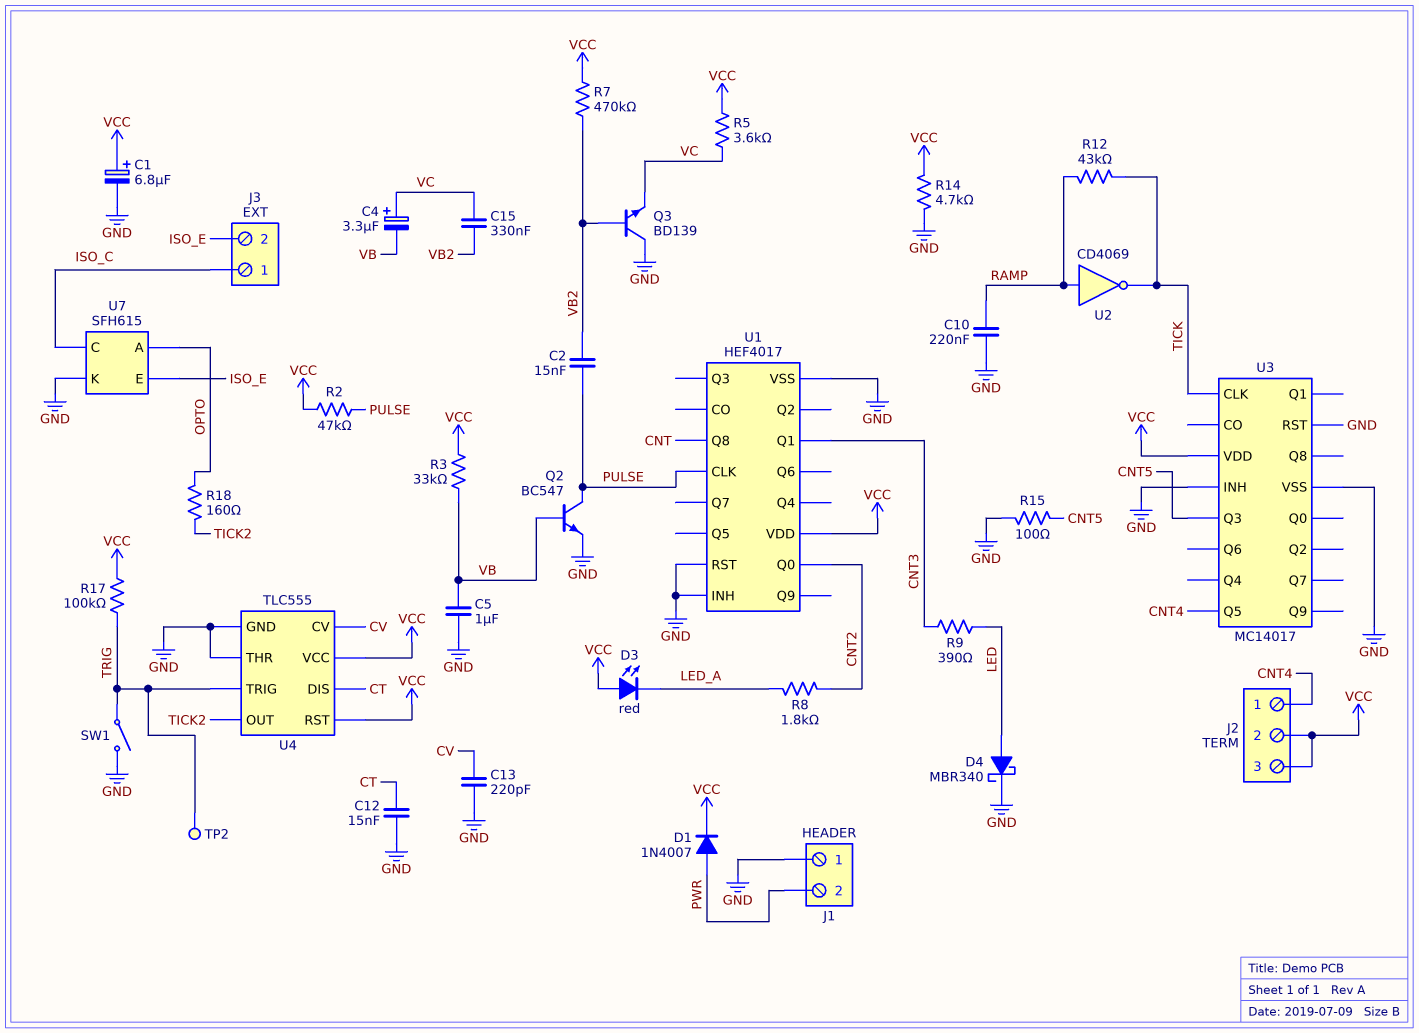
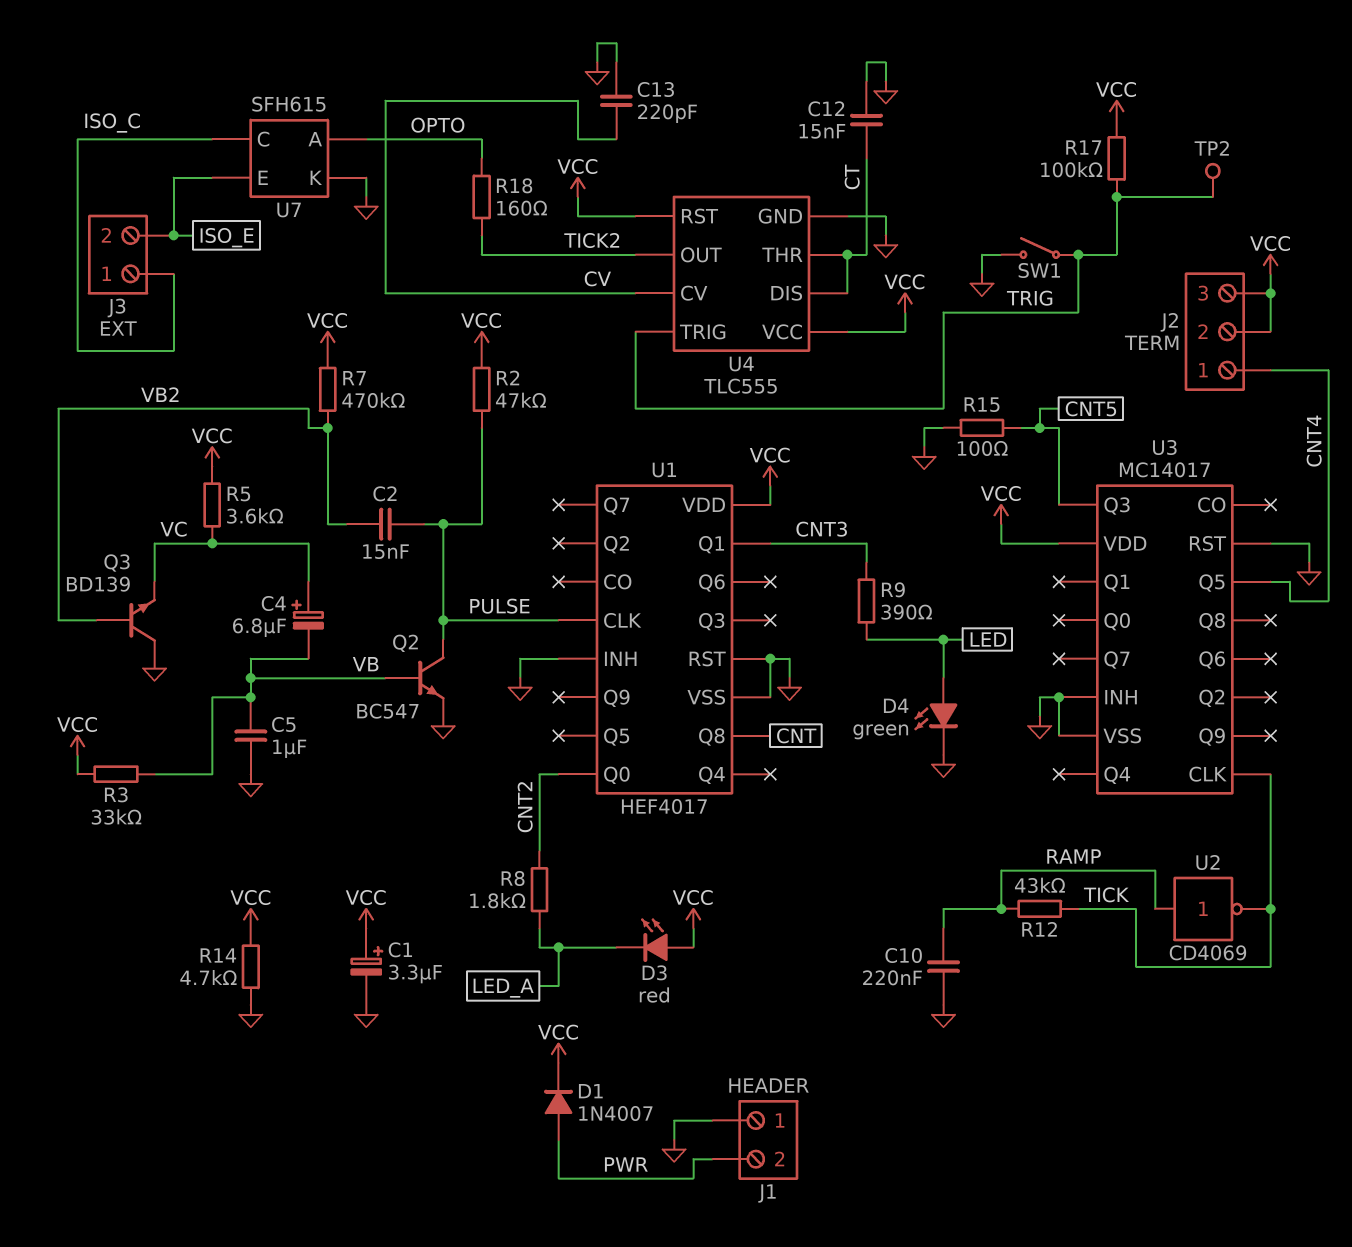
C1: 6.8uF (plus VCC, minus GND) -> 3.3uF (plus VCC, minus GND)
C4: 3.3uF (plus VC, minus VB) -> 6.8uF (plus VC, minus VB)
C15: 330nF (VB2, VC) -> none
D4: schottky MBR340 (A LED, K GND) -> LED green (A LED, K GND)
U4 pin THR: GND -> CT

